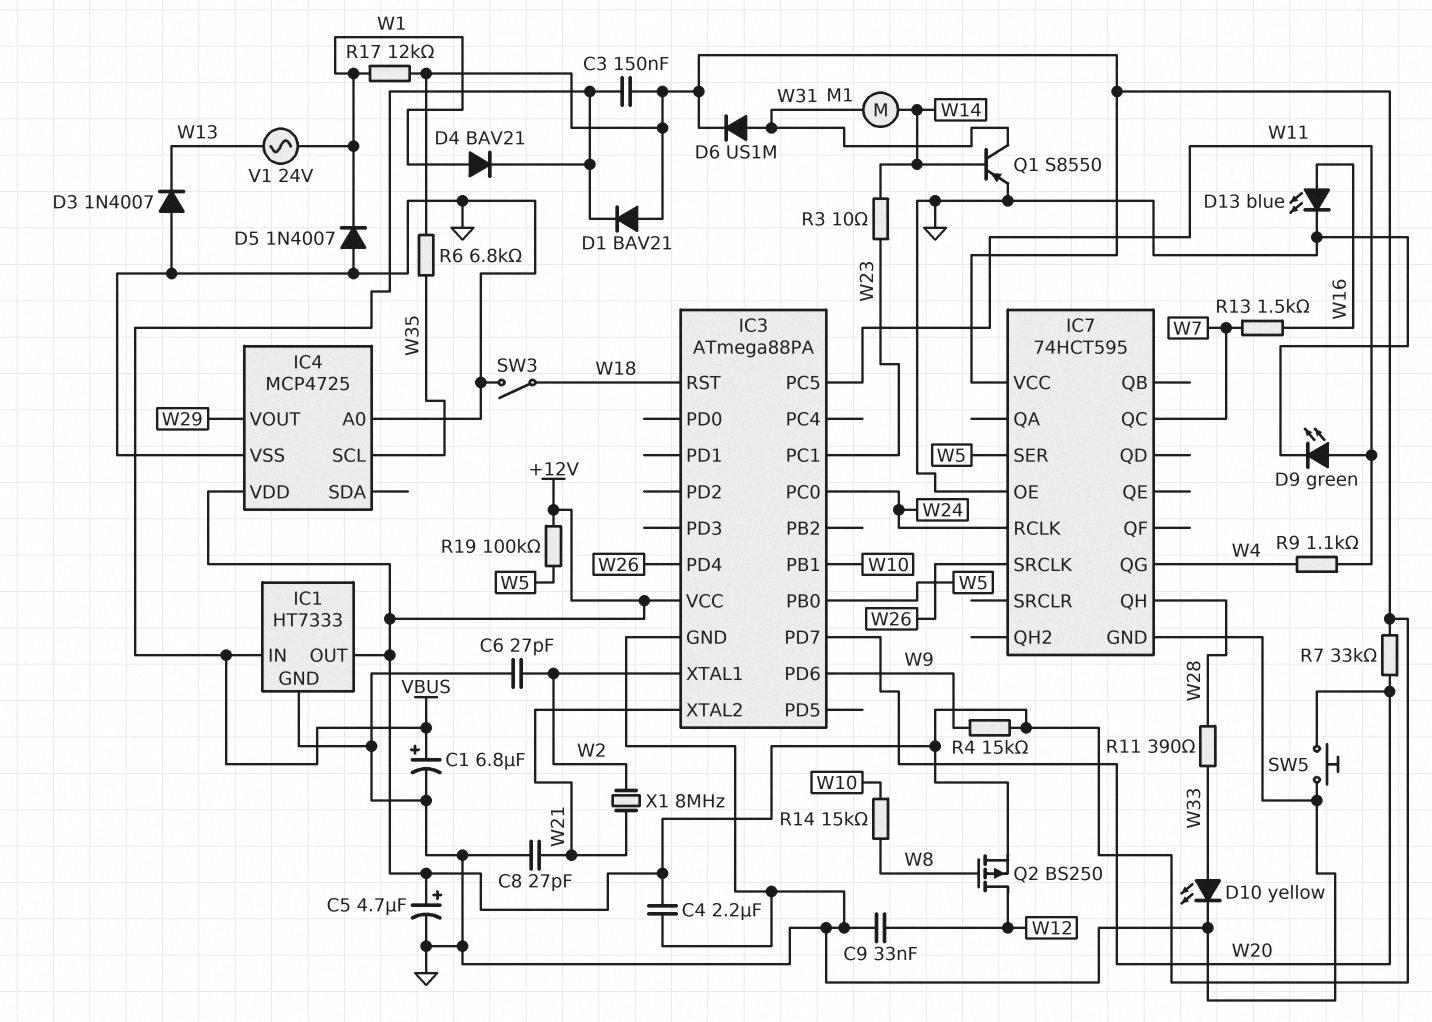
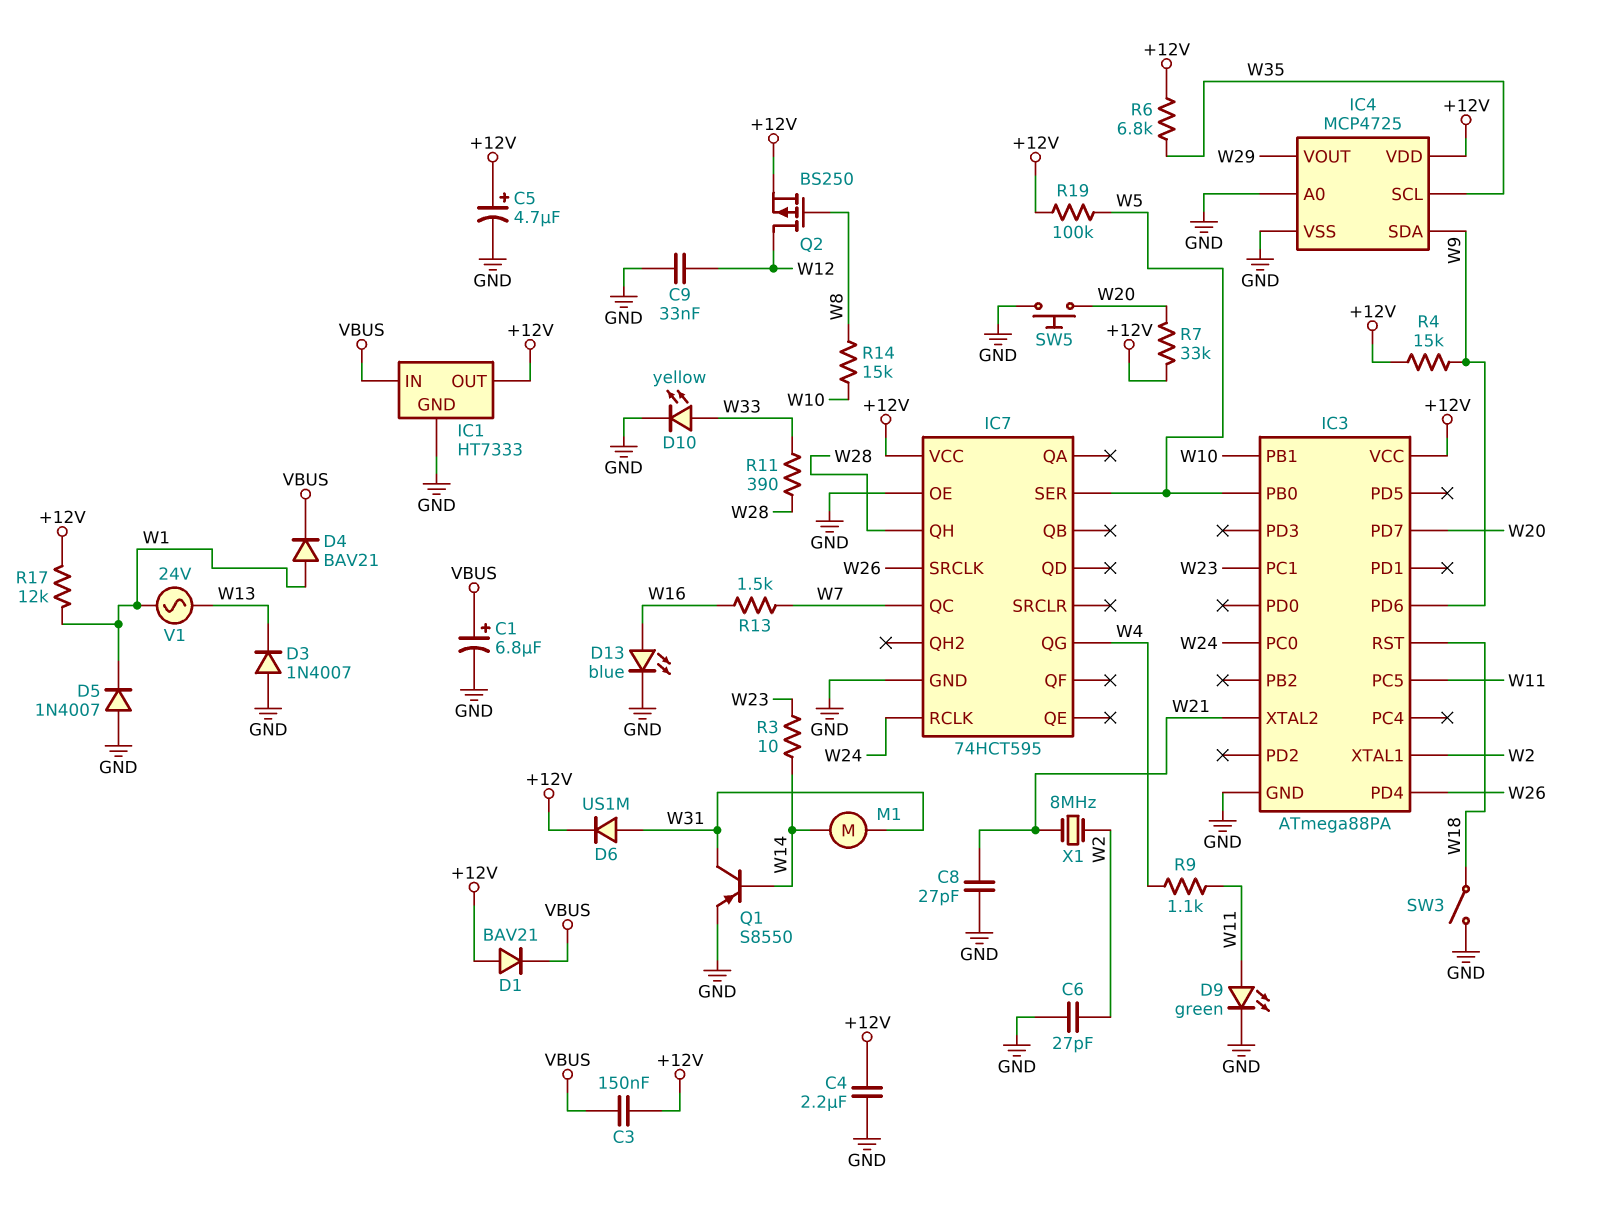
IC4 pin SDA: none -> W9

